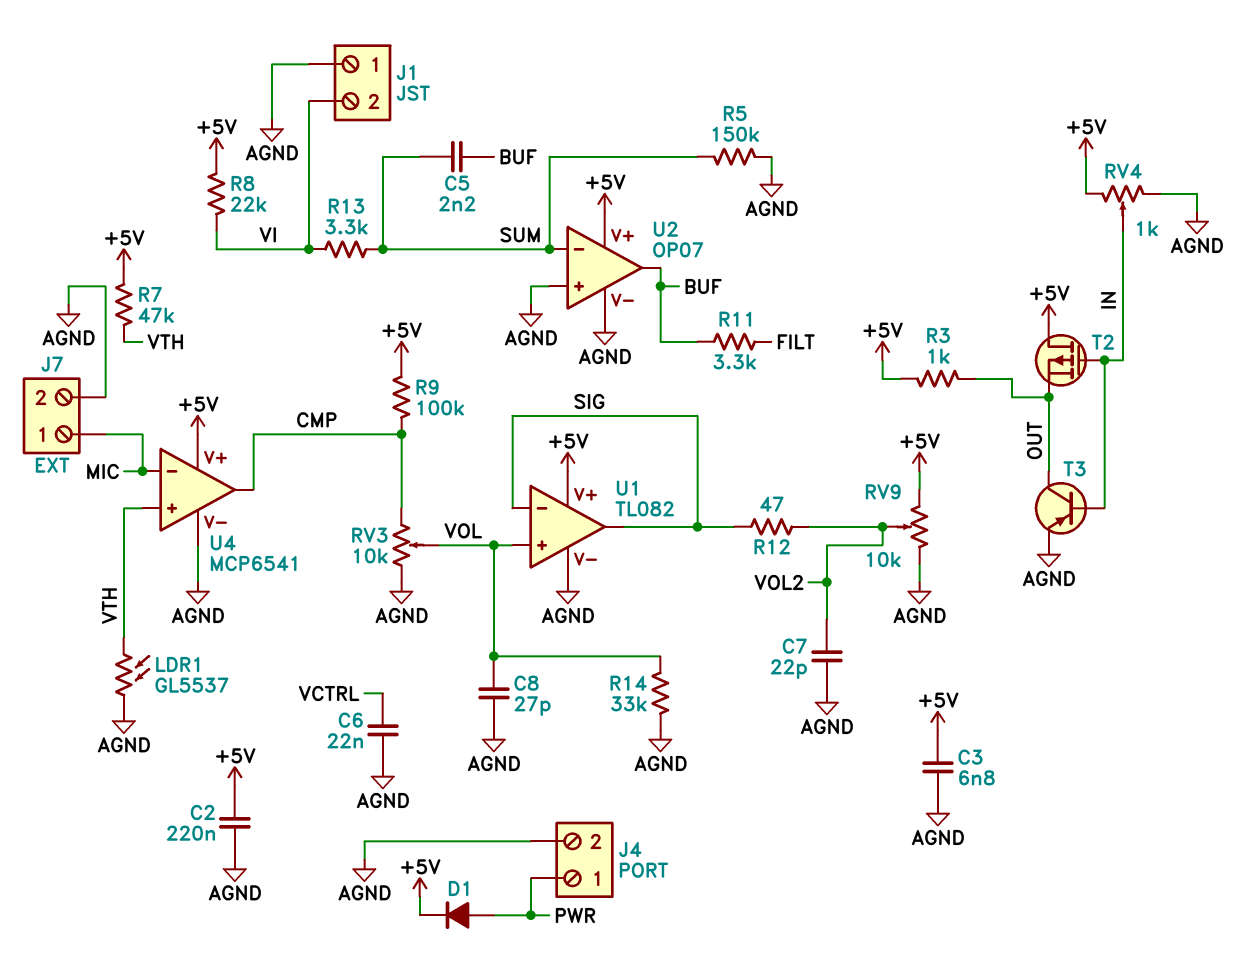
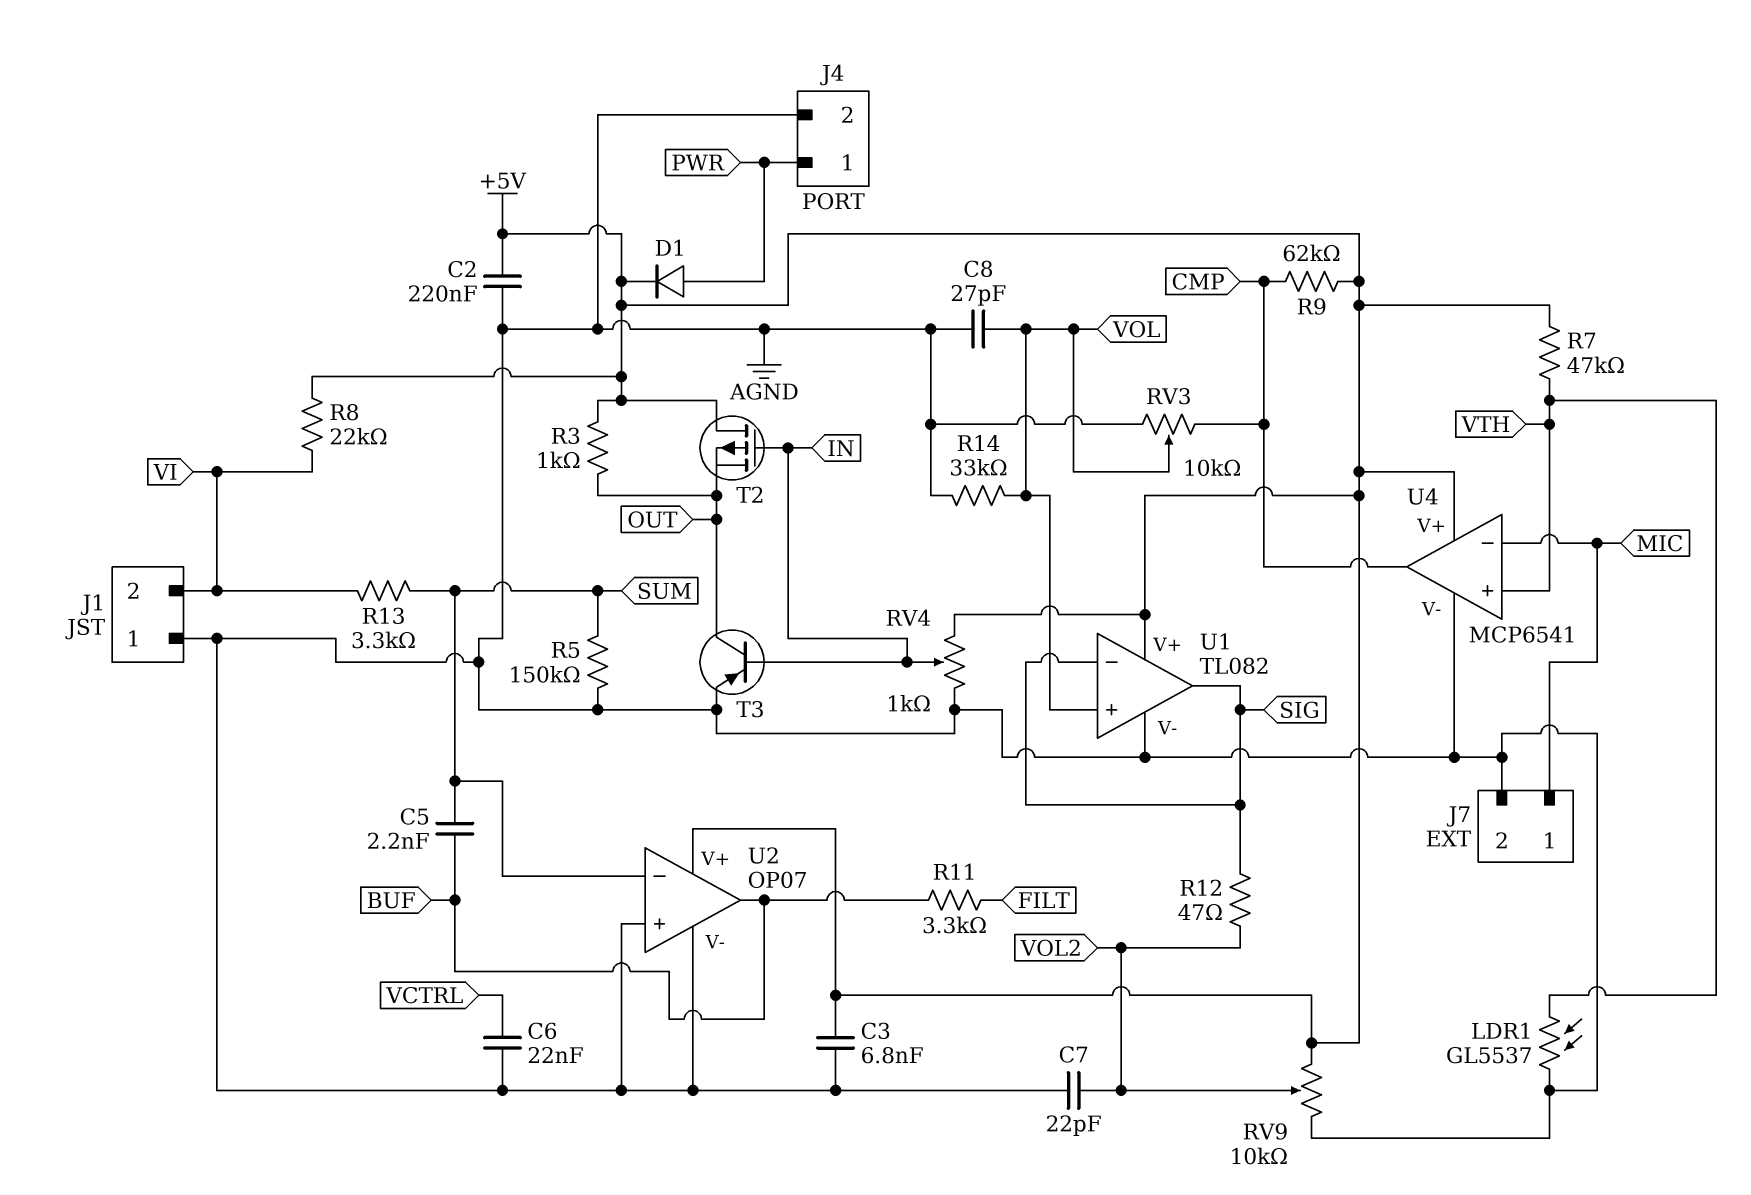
R9: 100k (+5V, CMP) -> 62k (+5V, CMP)

